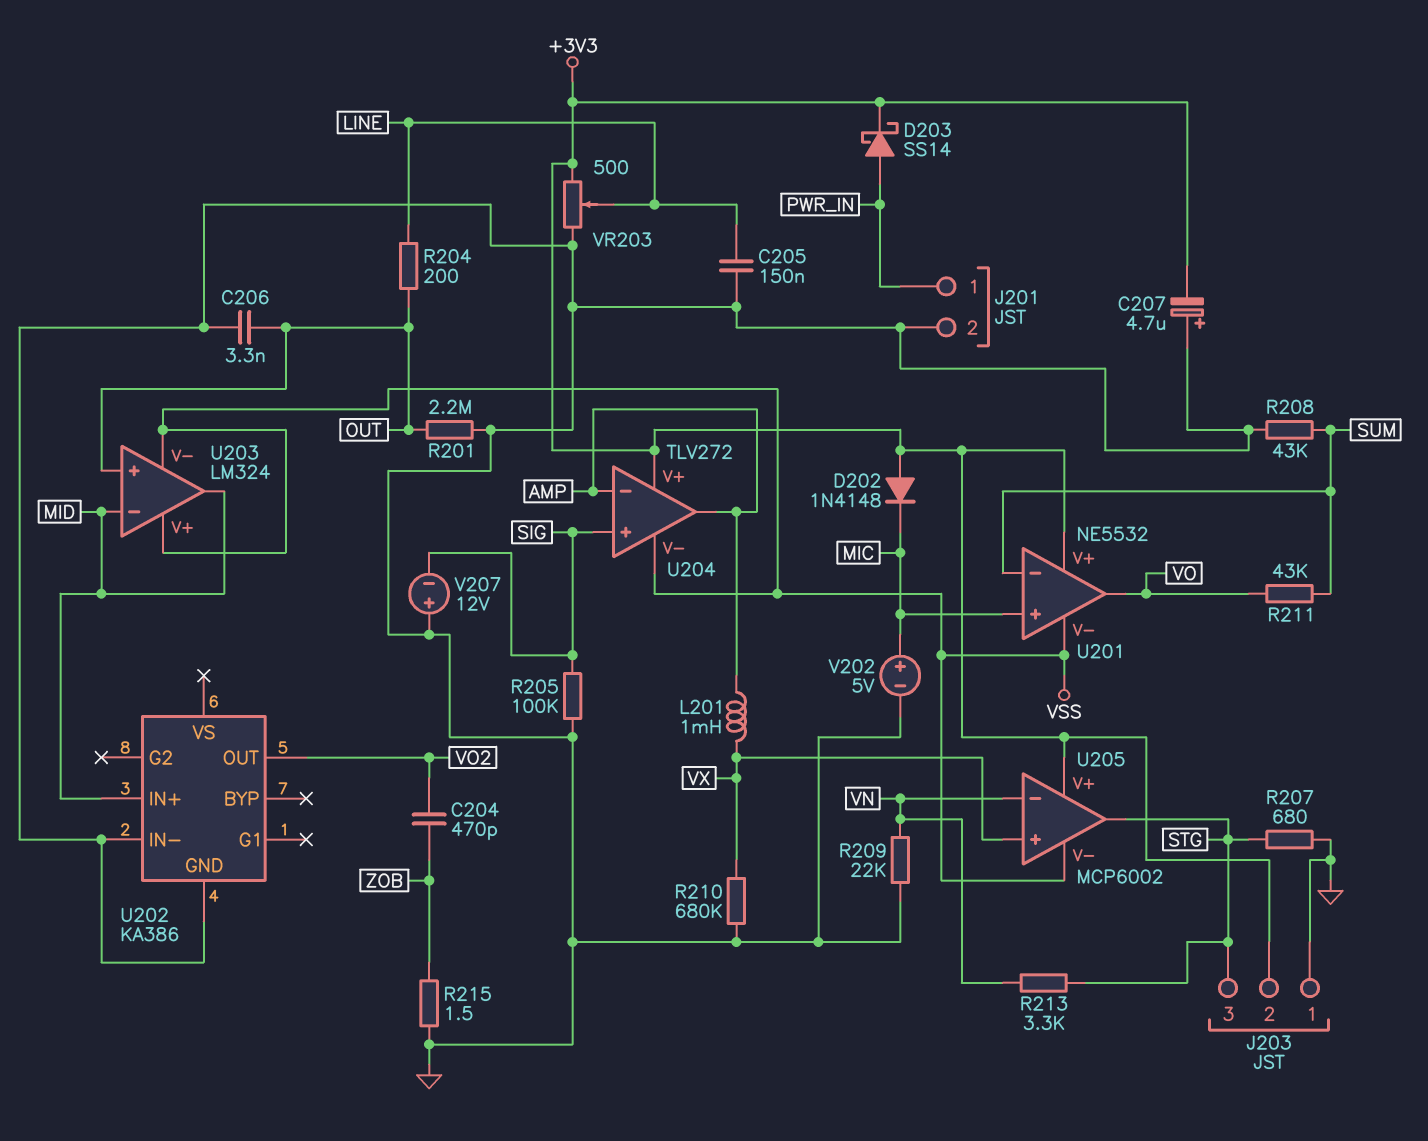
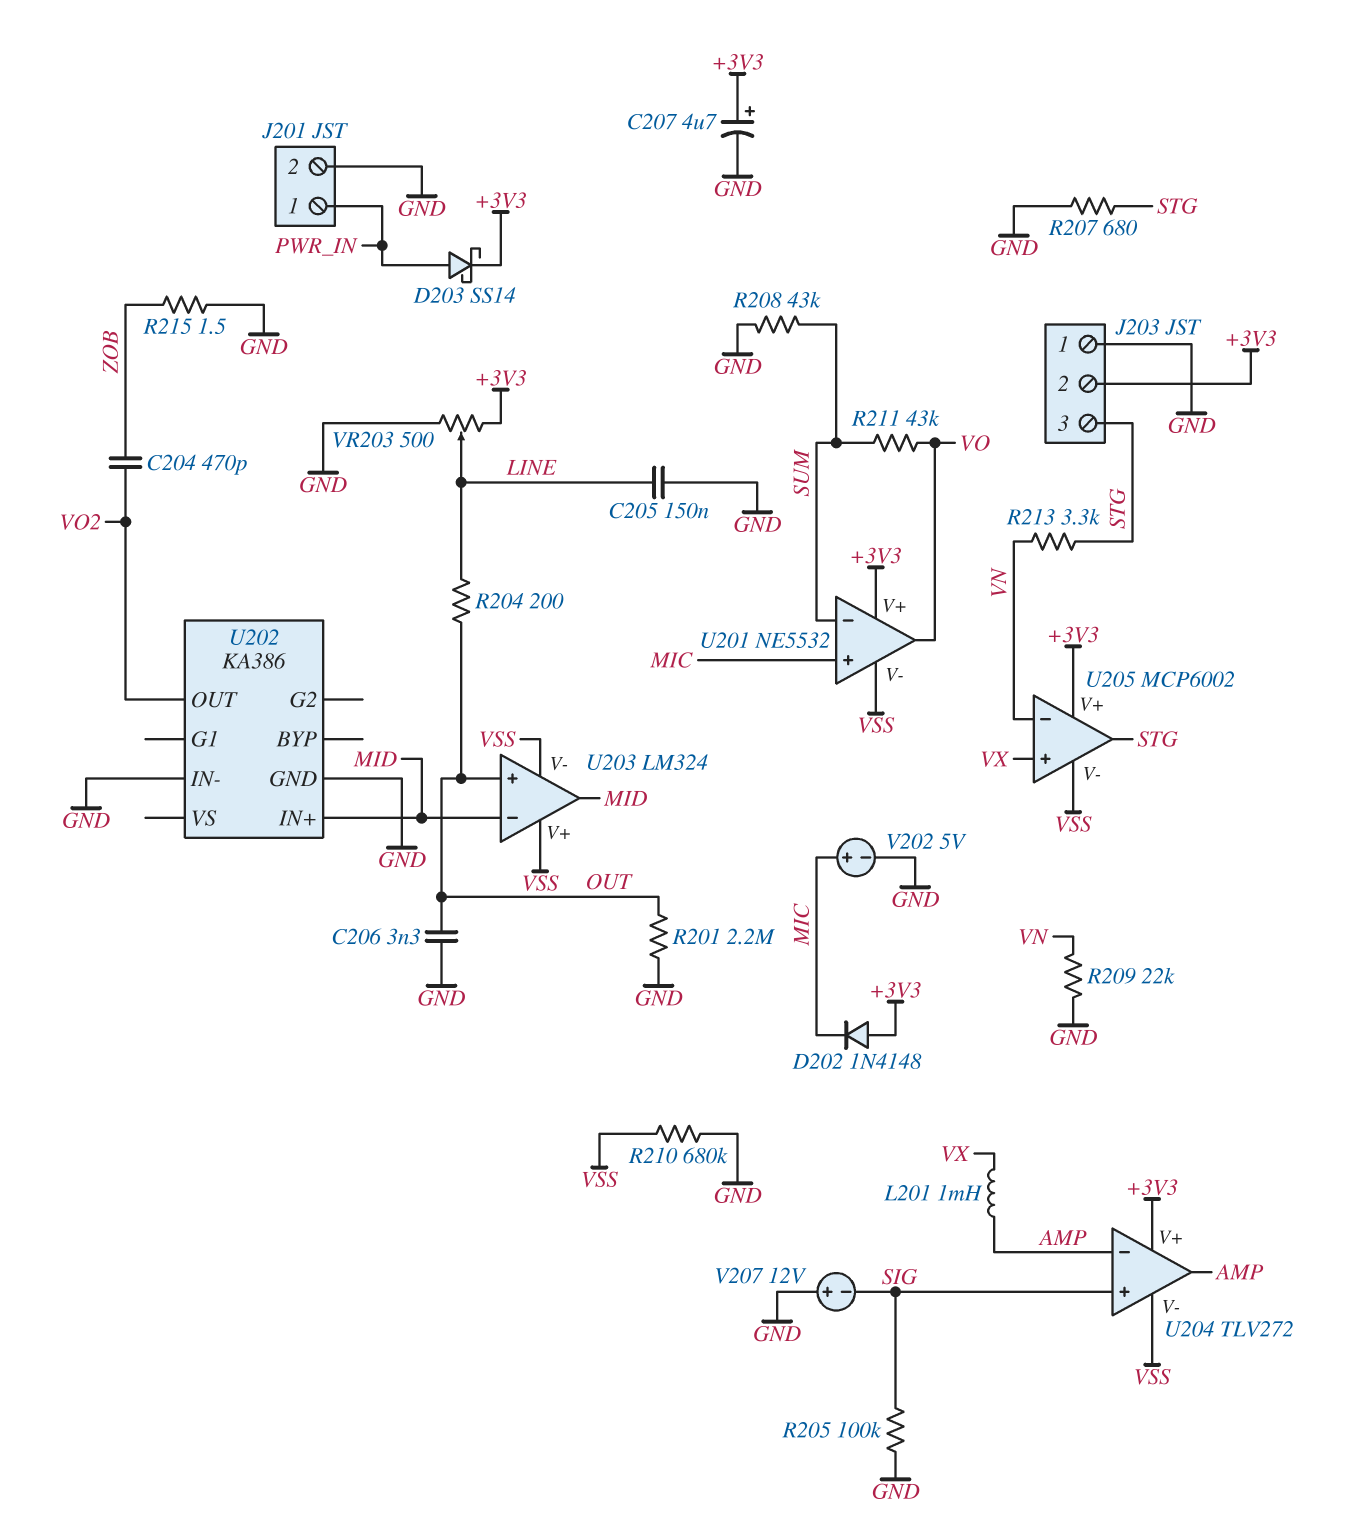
C207: 4.7uF (plus GND, minus +3V3) -> 4.7uF (plus +3V3, minus GND)
R210: 680k (GND, VX) -> 680k (GND, VSS)

